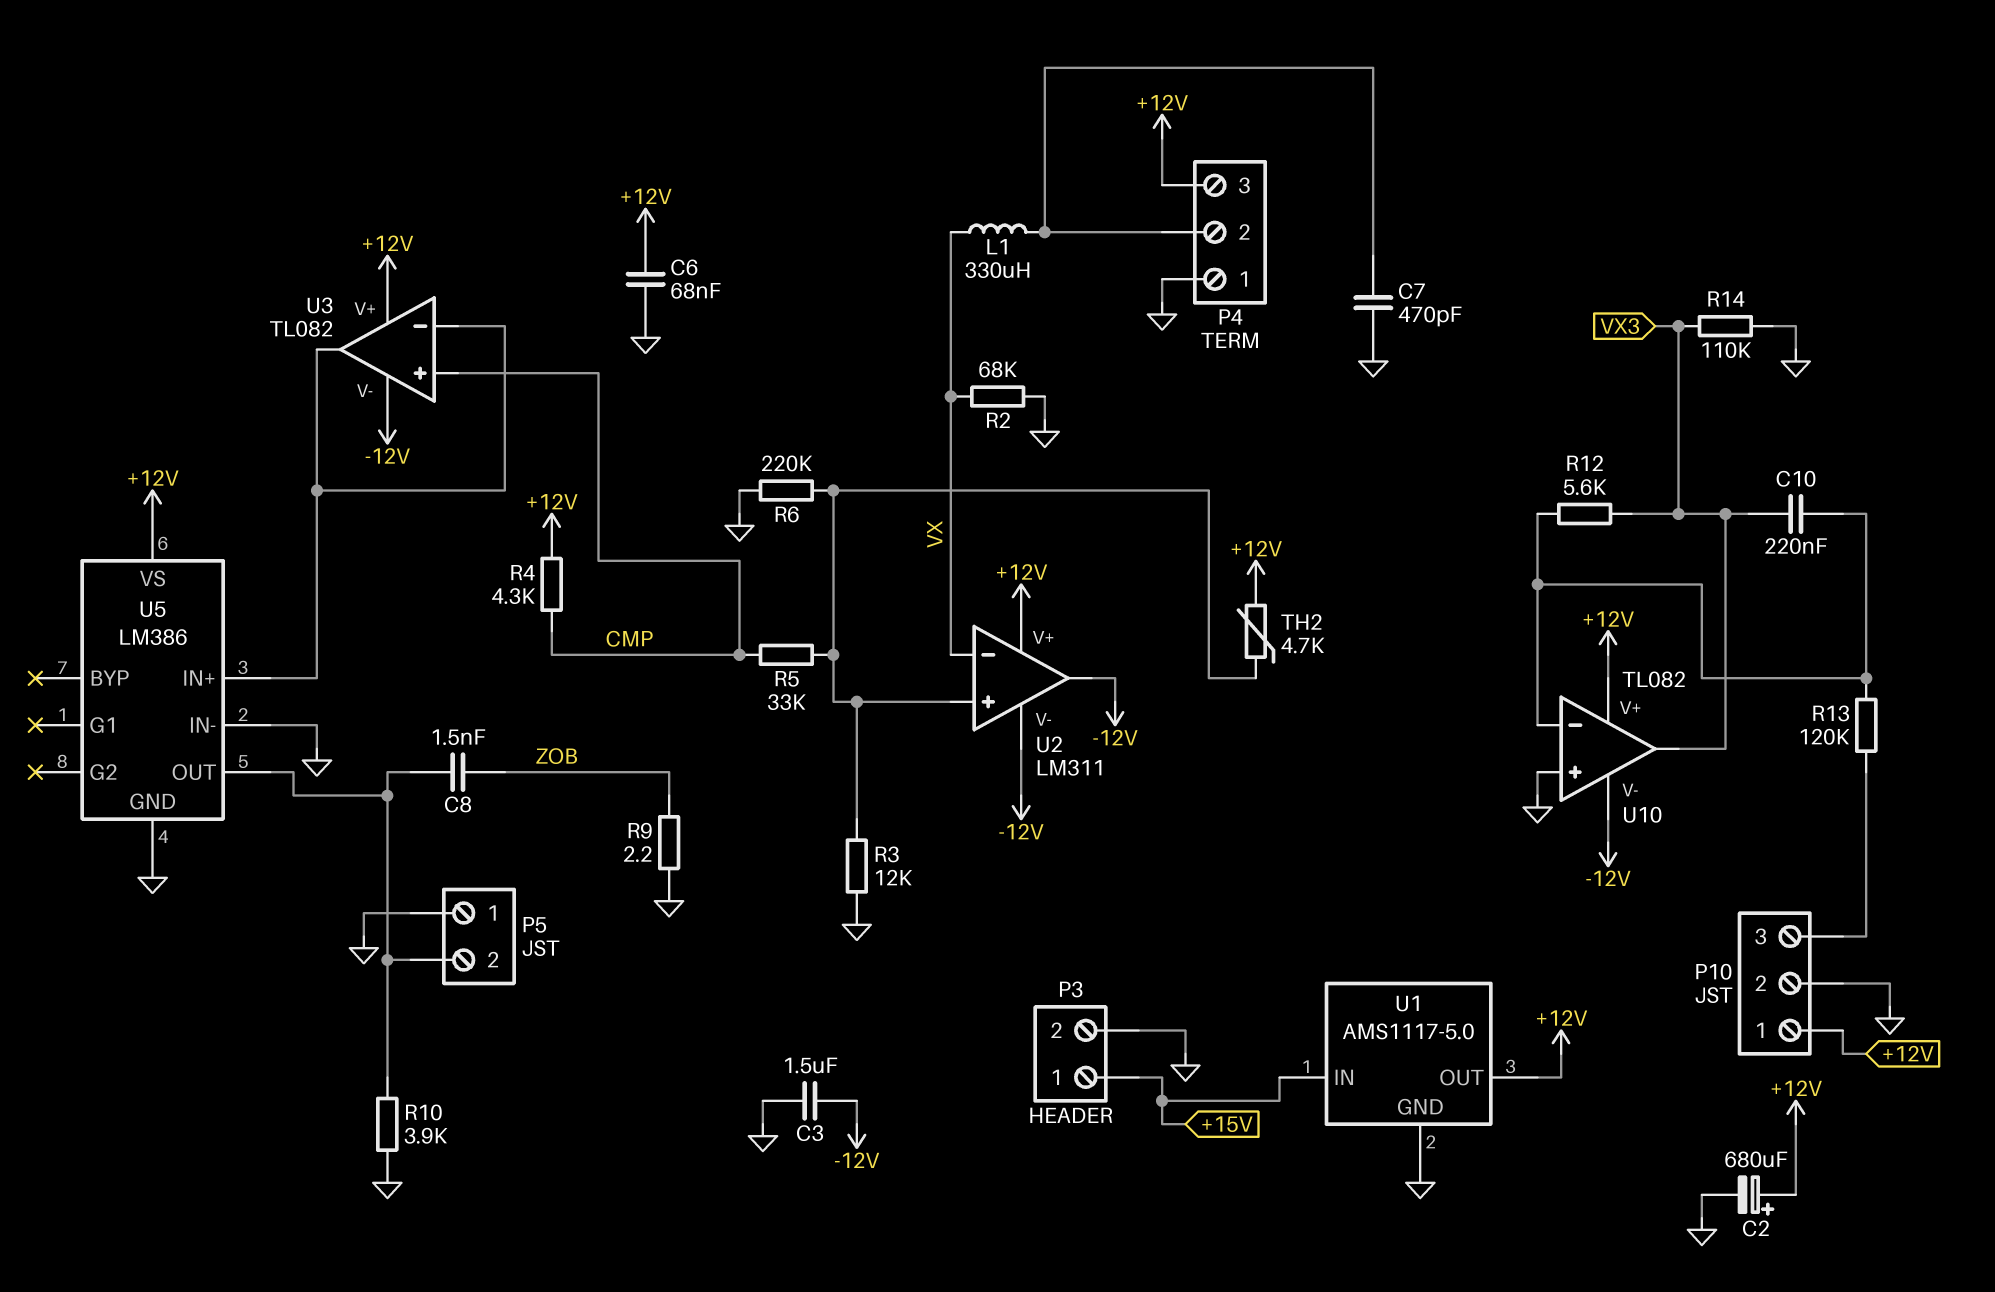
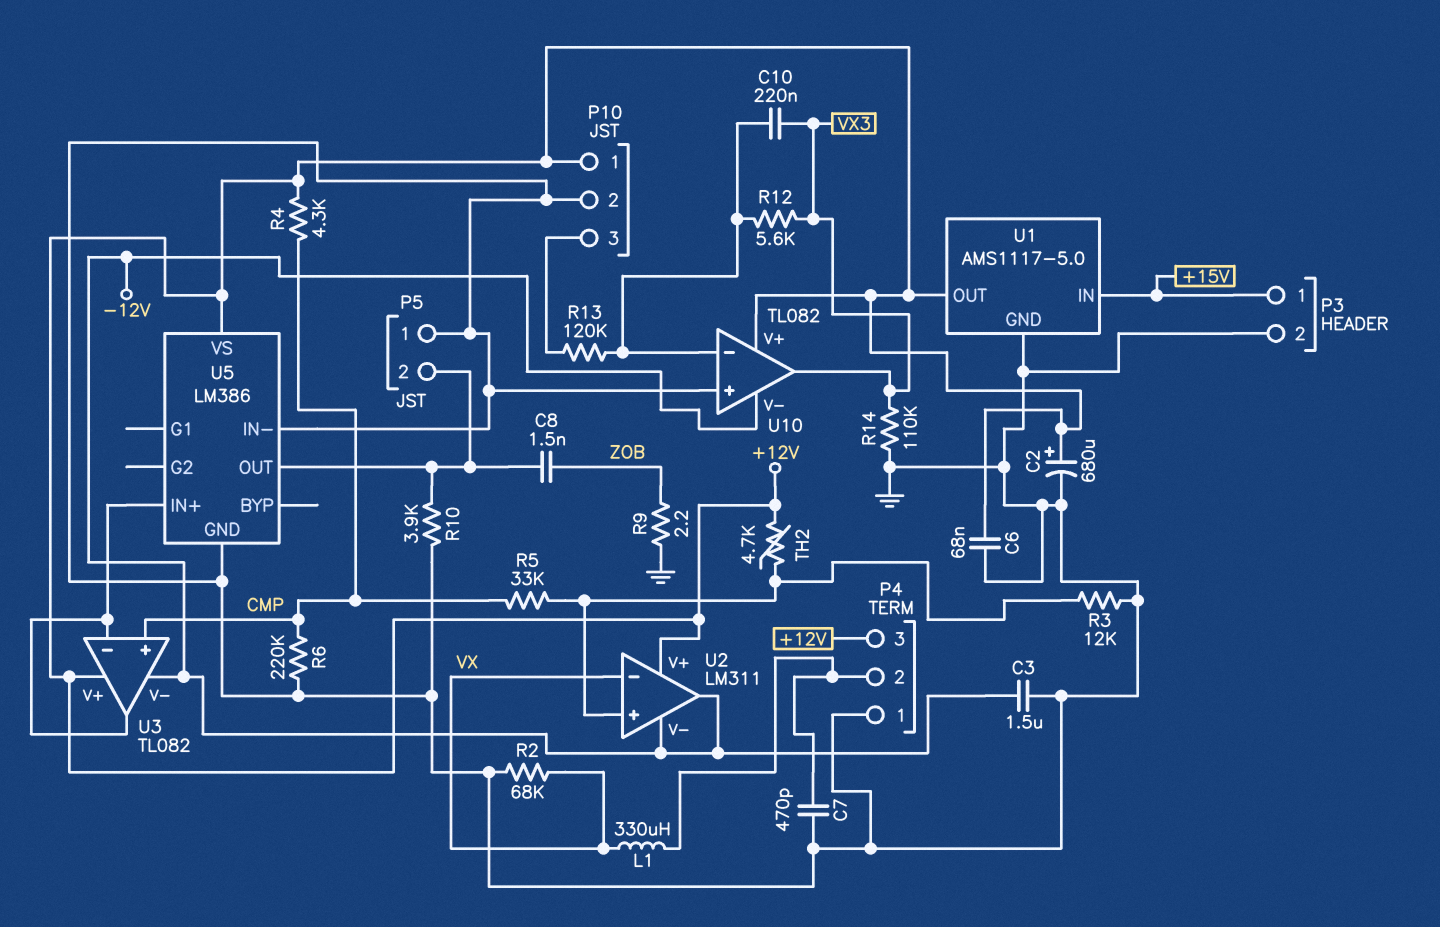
R6: 220k (GND, U2/in+) -> 220k (CMP, GND)

